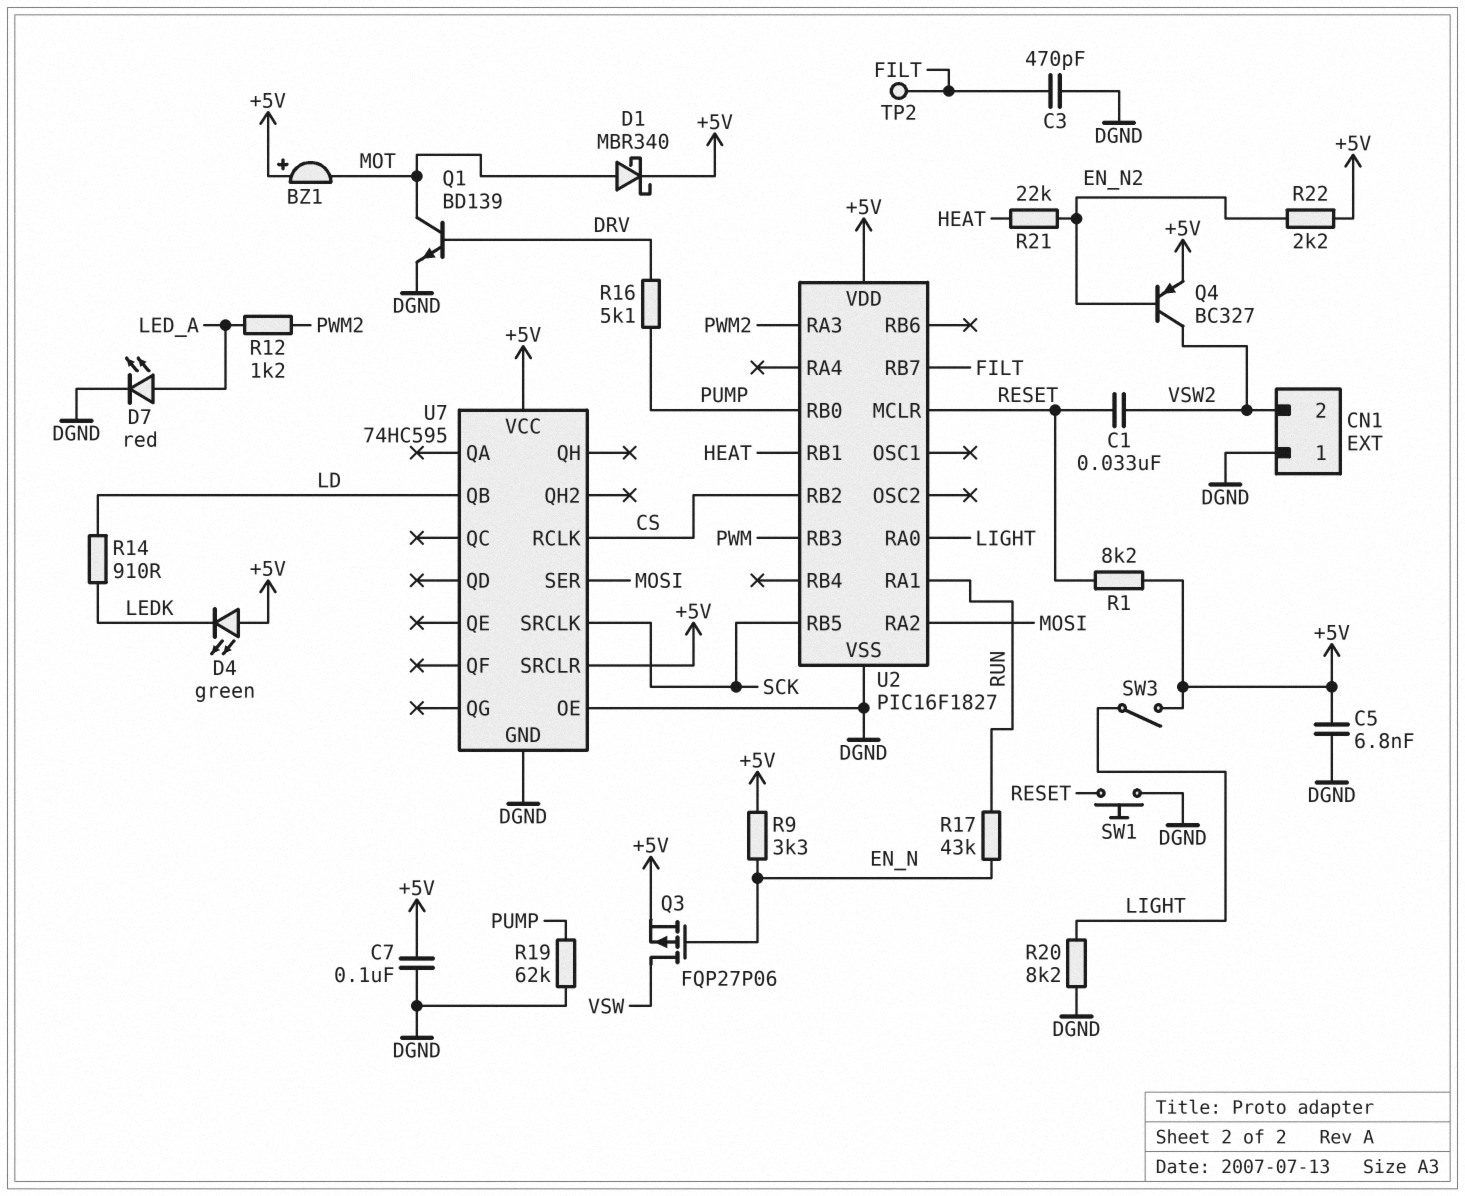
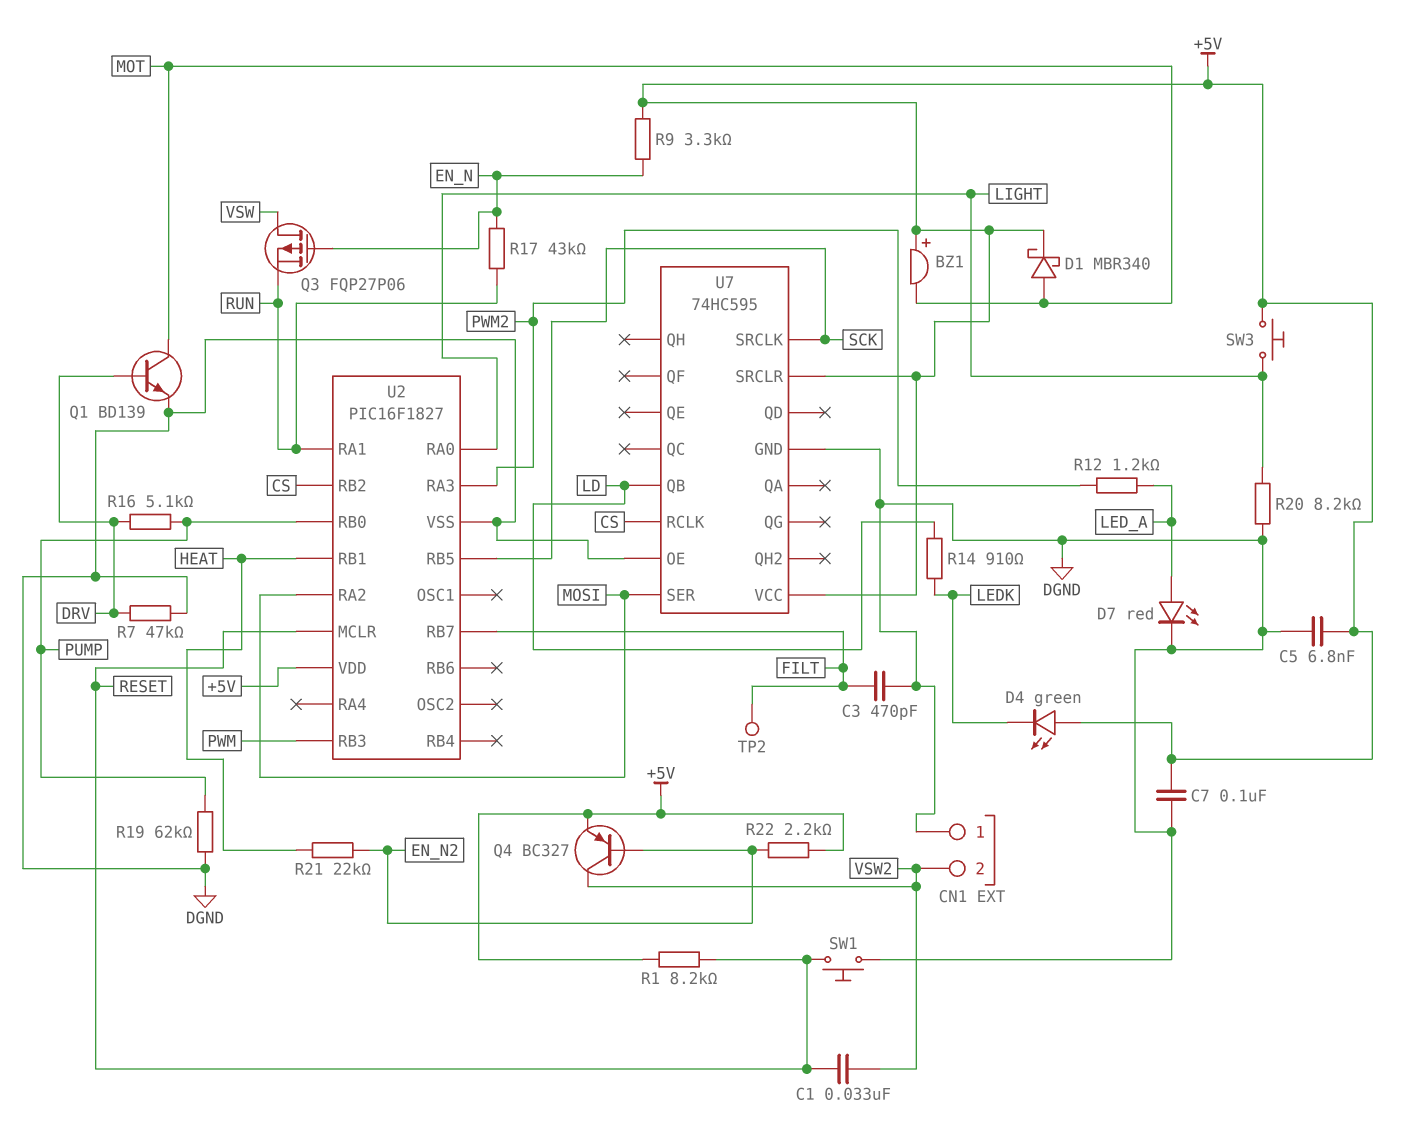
Q3: PMOS FQP27P06 (G EN_N, D VSW, S +5V) -> PMOS FQP27P06 (G EN_N, D VSW, S RUN)
R7: none -> 47k (DGND, DRV)
SW3: switch (+5V, LIGHT) -> button (+5V, LIGHT)

